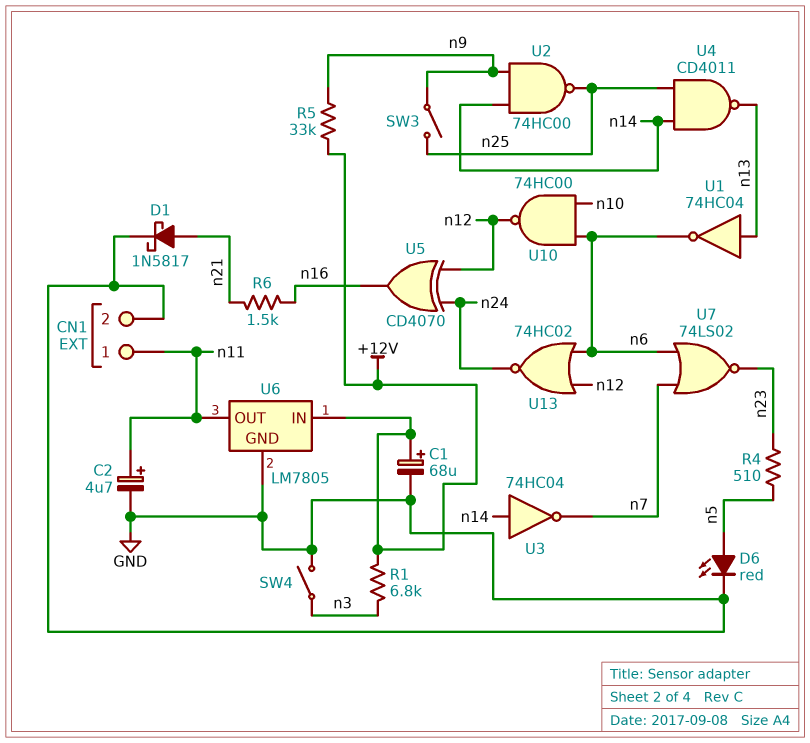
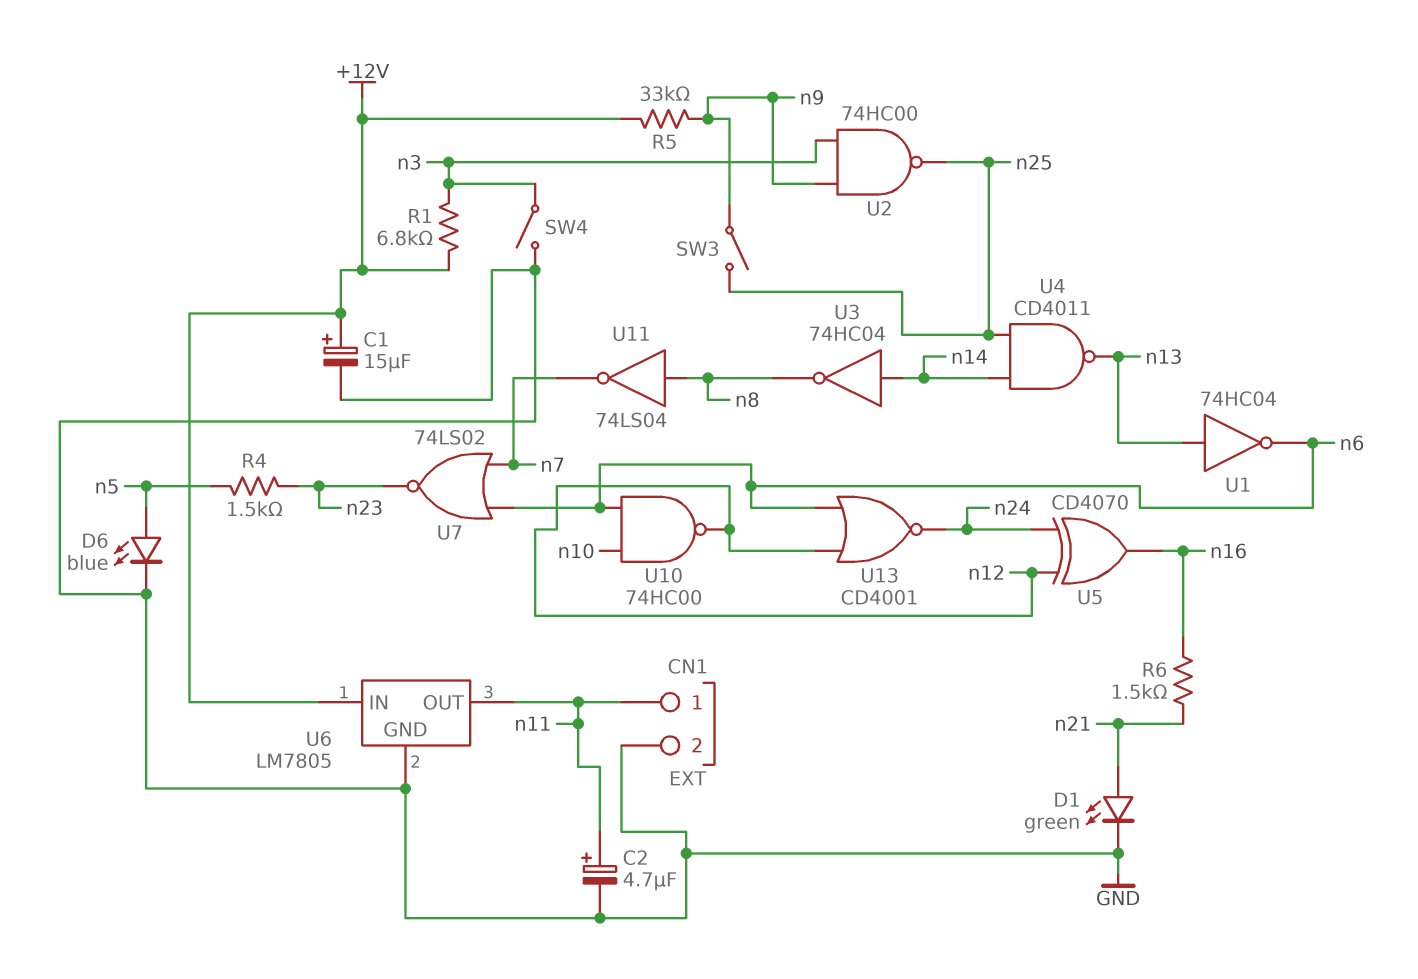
C1: 68uF (plus +12V, minus GND) -> 15uF (plus +12V, minus GND)
D1: schottky 1N5817 (A n21, K GND) -> LED green (A n21, K GND)
D6: LED red (A n5, K GND) -> LED blue (A n5, K GND)
R4: 510 (n5, n23) -> 1.5k (n5, n23)
U2: NAND 74HC00 (in n9, in n14, out n25) -> NAND 74HC00 (in n3, in n9, out n25)
U3: NOT 74HC04 (in n14, out n7) -> NOT 74HC04 (in n14, out n8)
U11: none -> NOT 74LS04 (in n8, out n7)
U13: NOR 74HC02 (in n6, in n12, out n24) -> NOR CD4001 (in n6, in n12, out n24)

